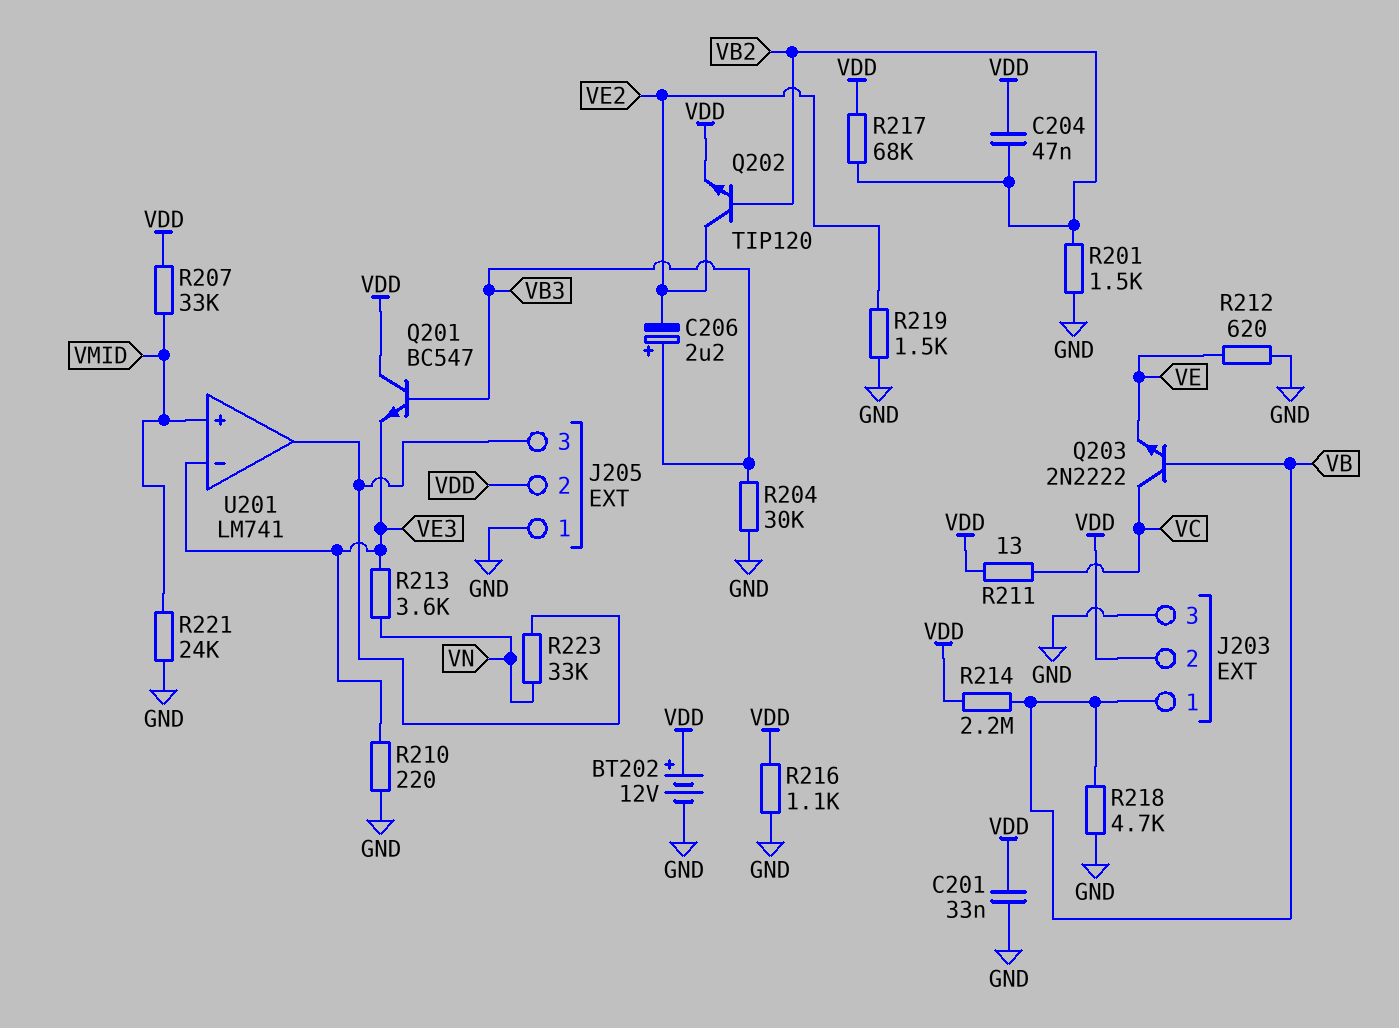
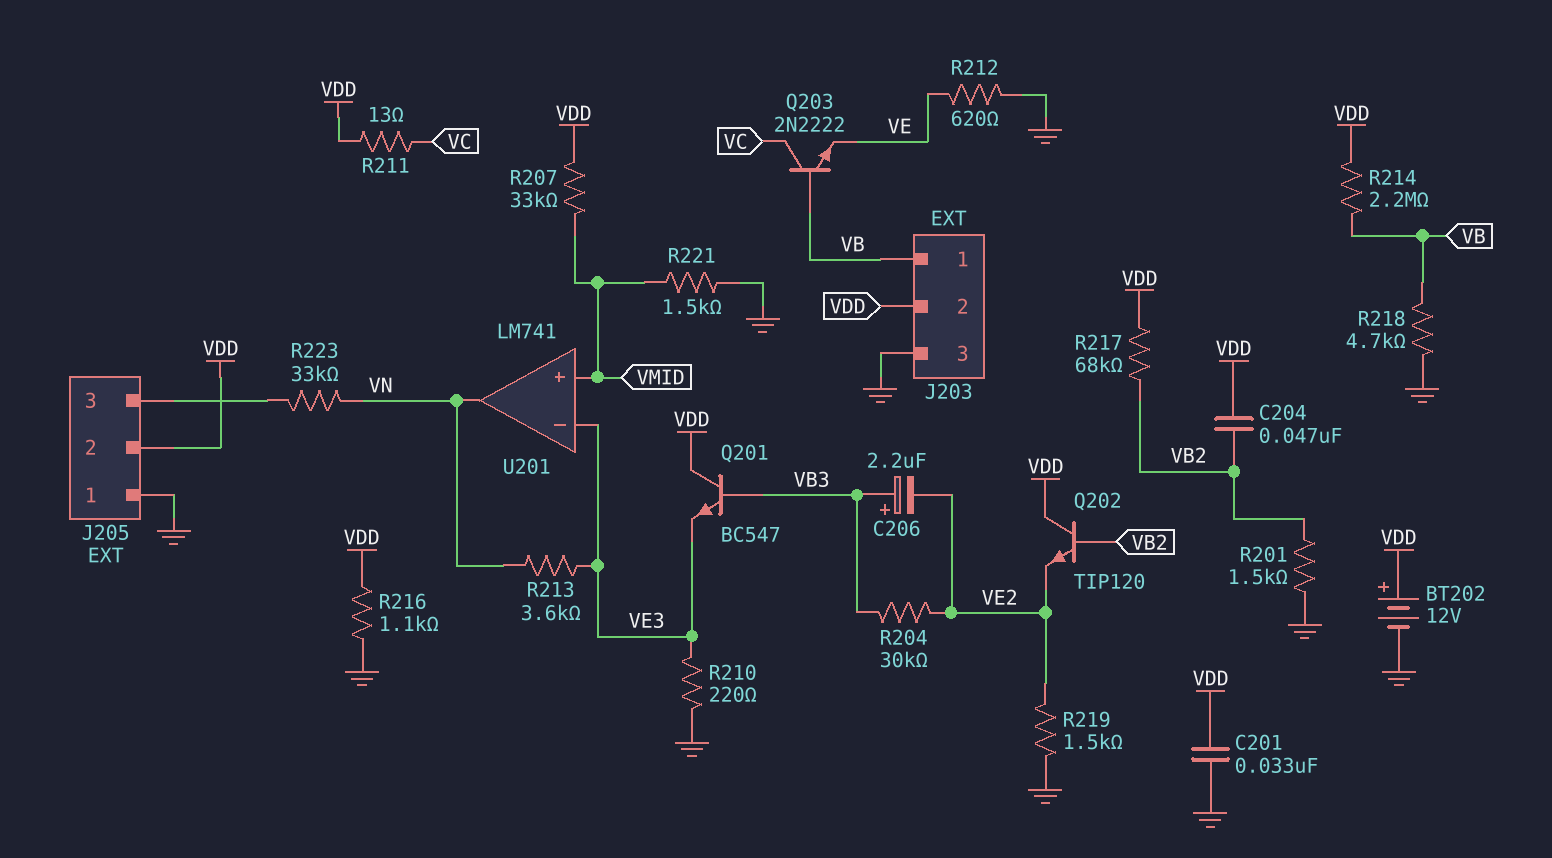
Q202: NPN TIP120 (B VB2, C VE2, E VDD) -> NPN TIP120 (B VB2, C VDD, E VE2)
R204: 30k (GND, VB3) -> 30k (VB3, VE2)
R221: 24k (GND, VMID) -> 1.5k (GND, VMID)
U201 pin out: J205/3 -> VN

